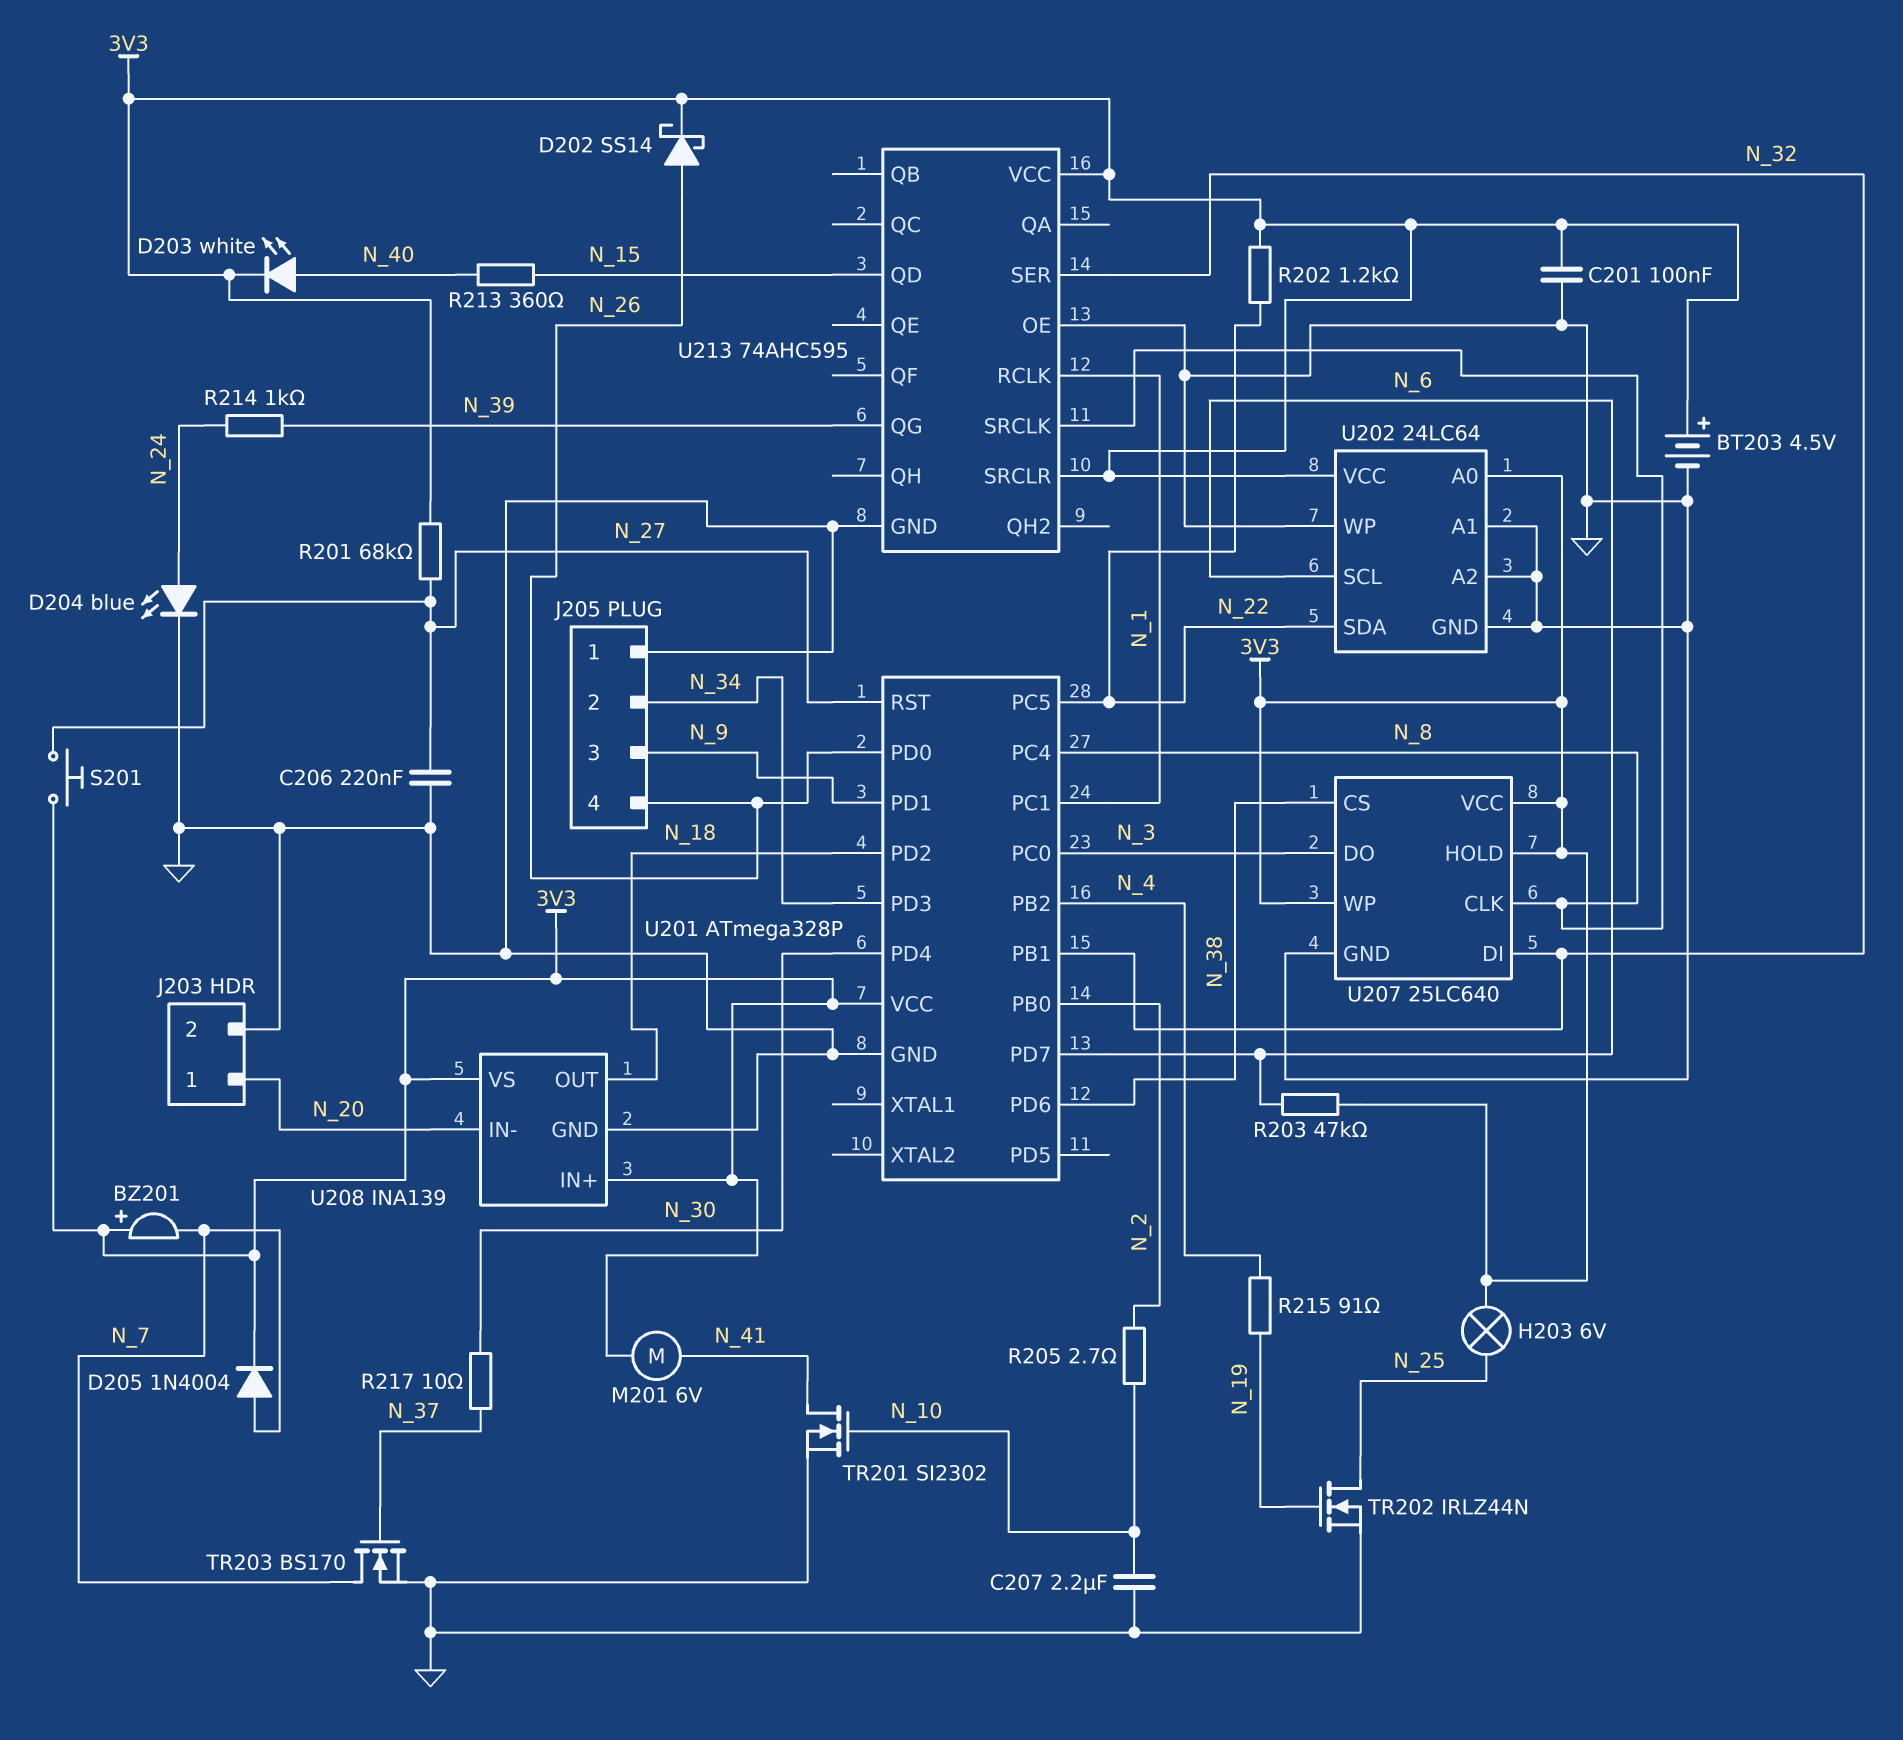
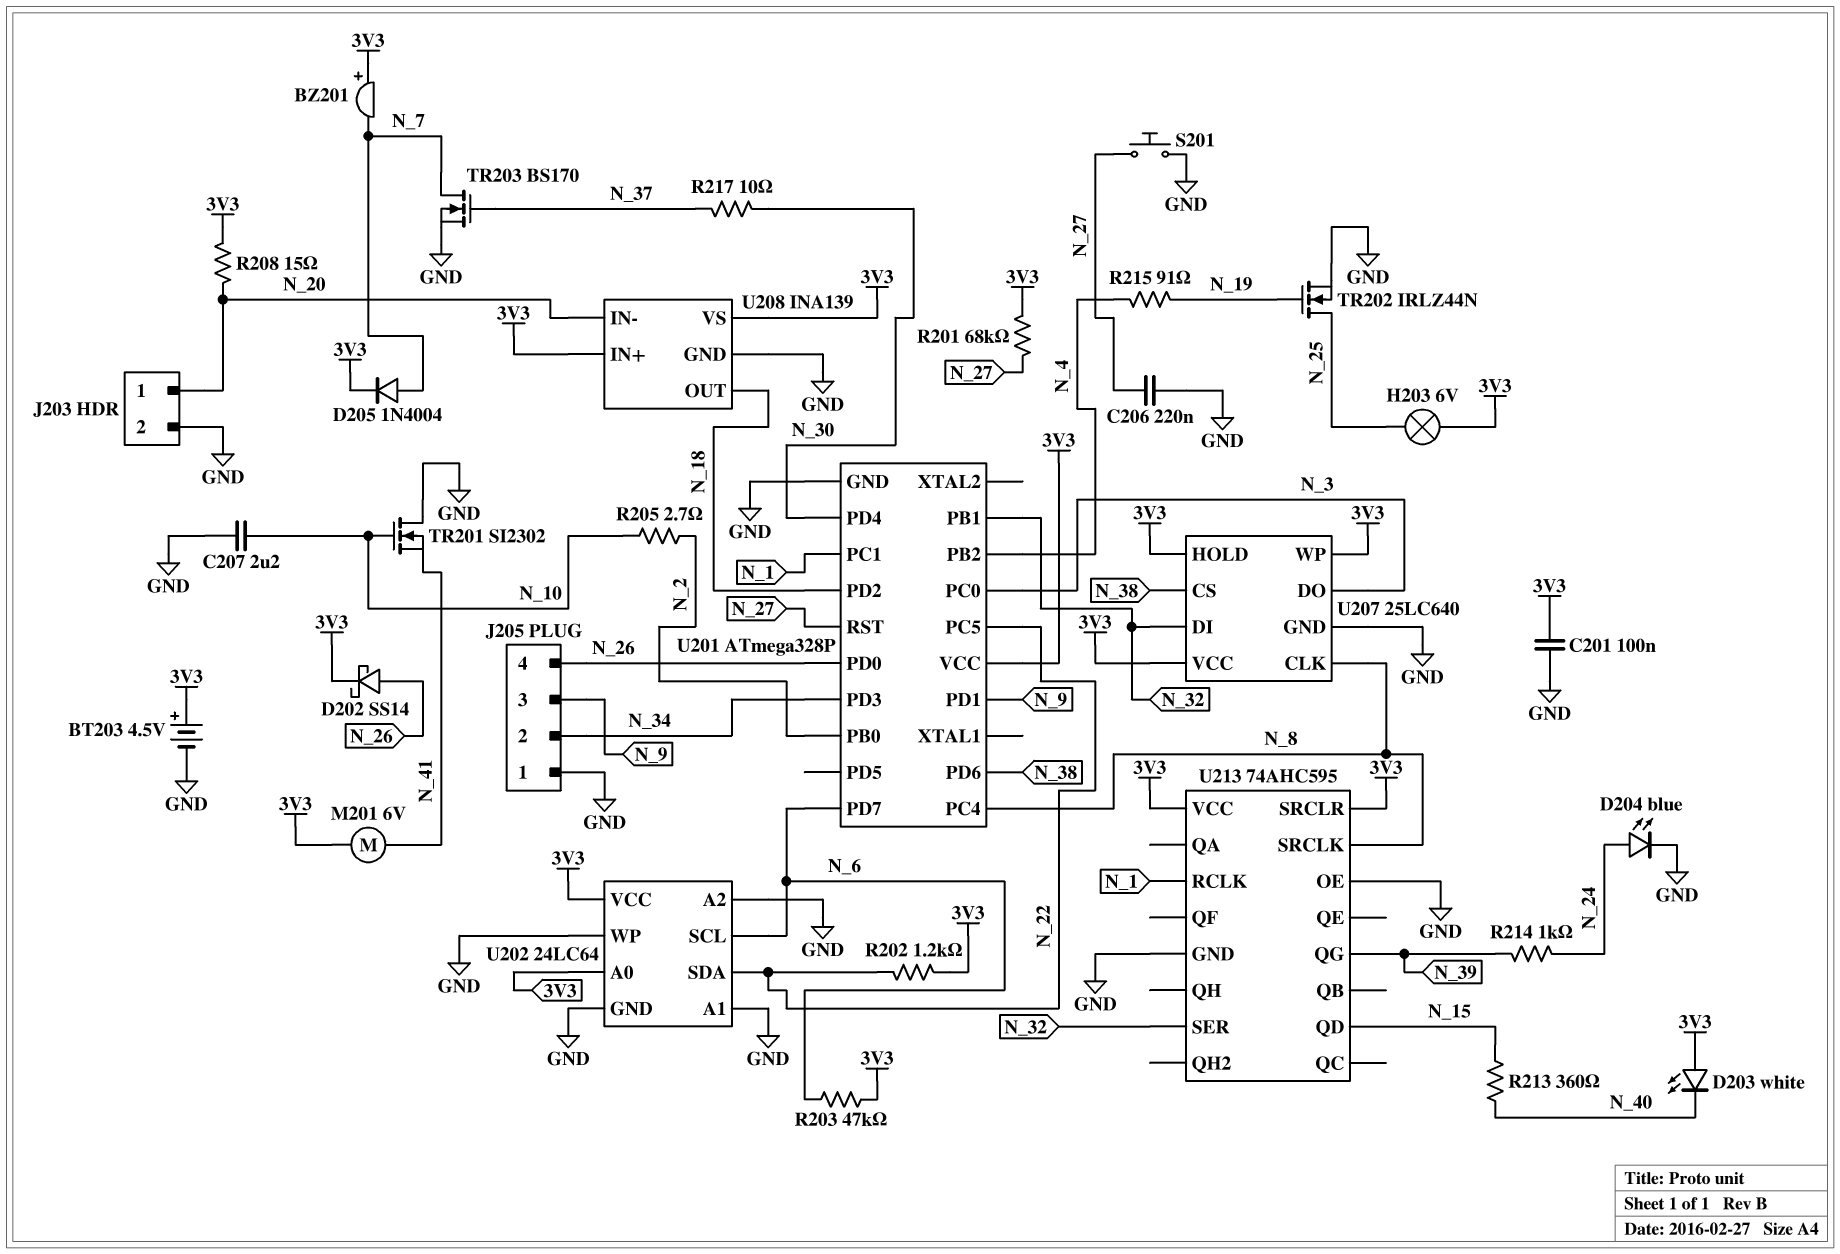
D203: LED white (A N_40, K 3V3) -> LED white (A 3V3, K N_40)
R208: none -> 15 (3V3, N_20)
S201: button (3V3, N_27) -> button (GND, N_27)
TR201: NMOS SI2302 (G N_10, D N_41, S GND) -> NMOS SI2302 (G N_10, D GND, S N_41)

